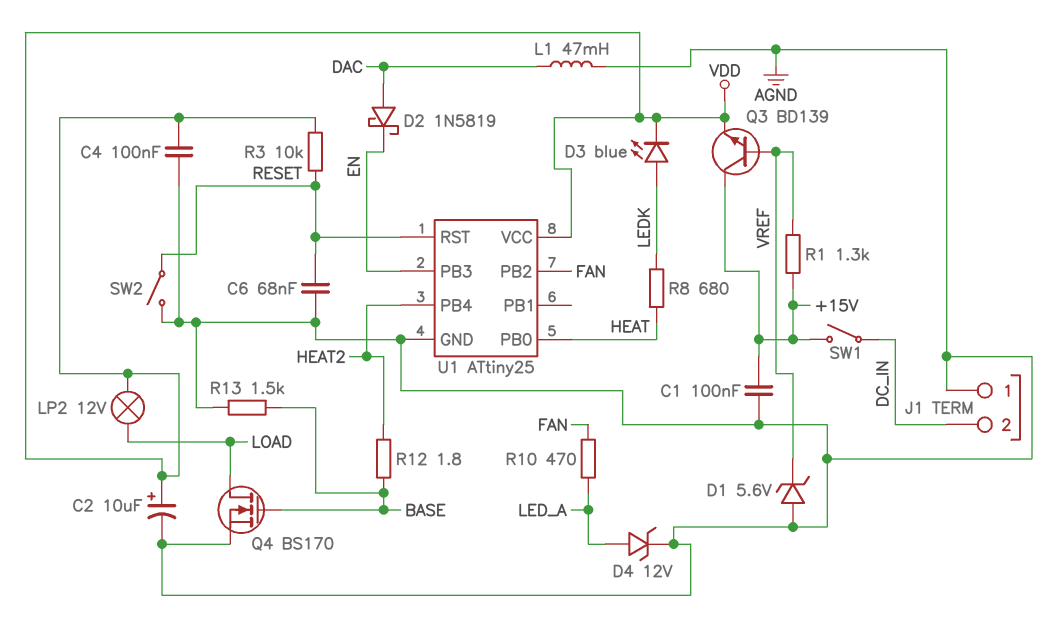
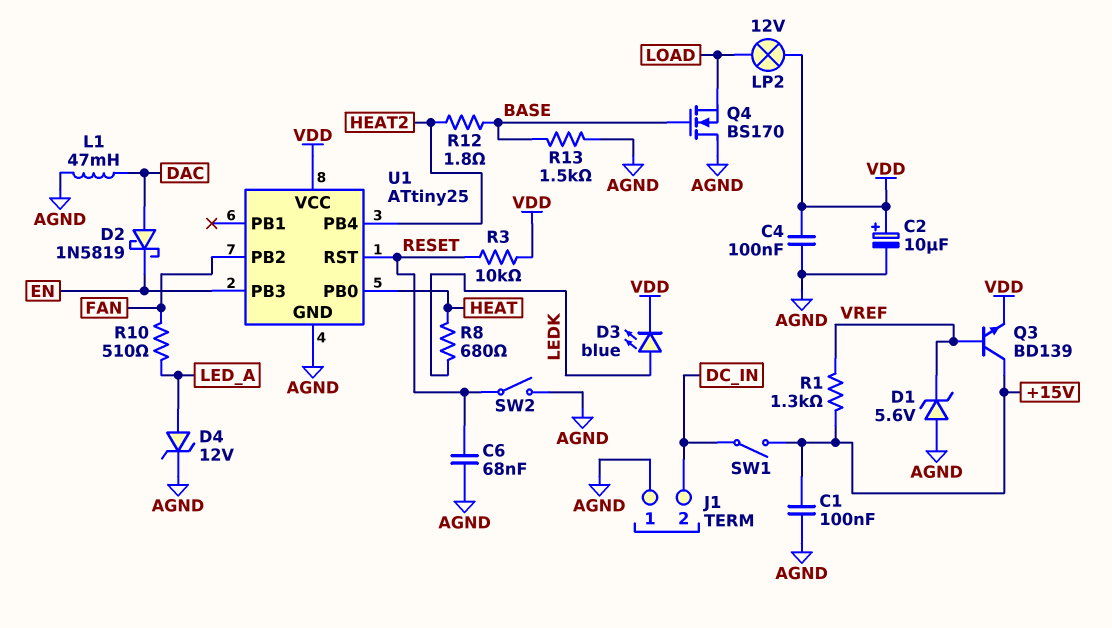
Q4: NMOS BS170 (G BASE, D LOAD, S AGND) -> NMOS BS170 (G BASE, D AGND, S LOAD)
R10: 470 (FAN, LED_A) -> 510 (FAN, LED_A)

